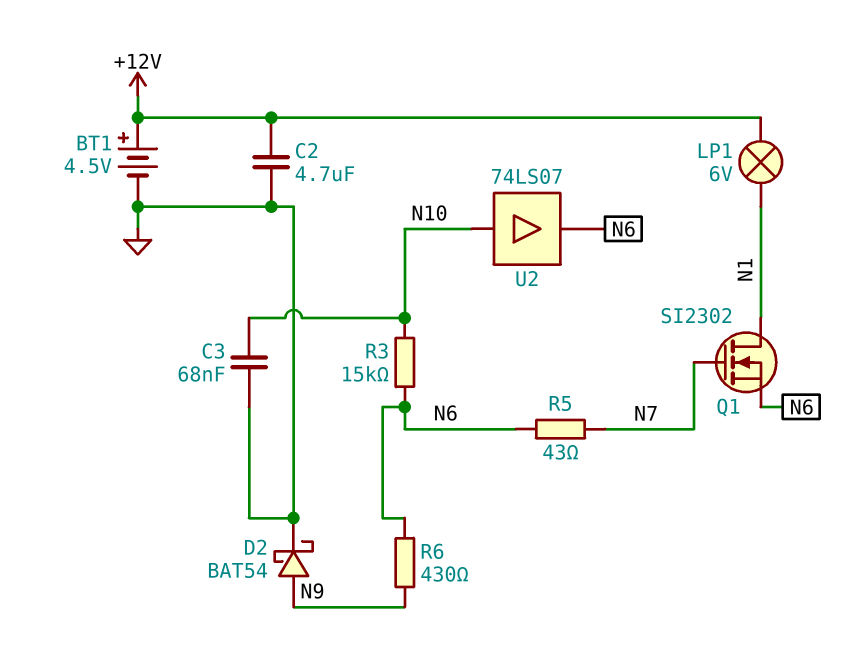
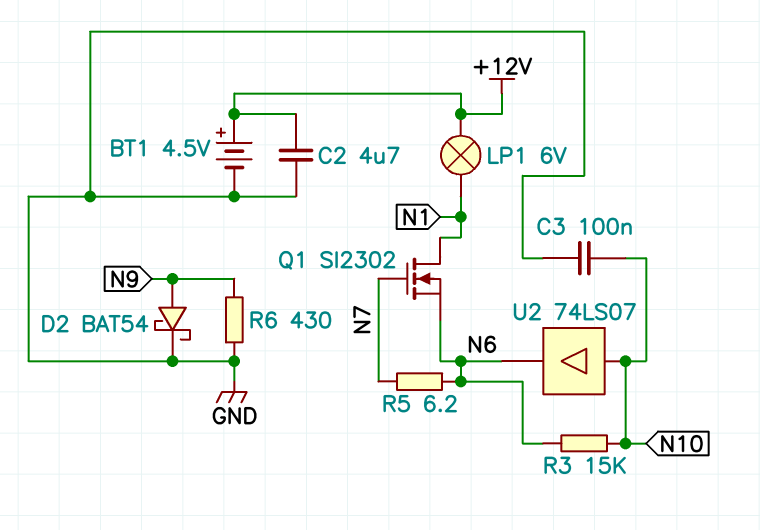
C3: 68nF (GND, N10) -> 100nF (GND, N10)
R5: 43 (N6, N7) -> 6.2 (N6, N7)
R6: 430 (N6, N9) -> 430 (GND, N9)

